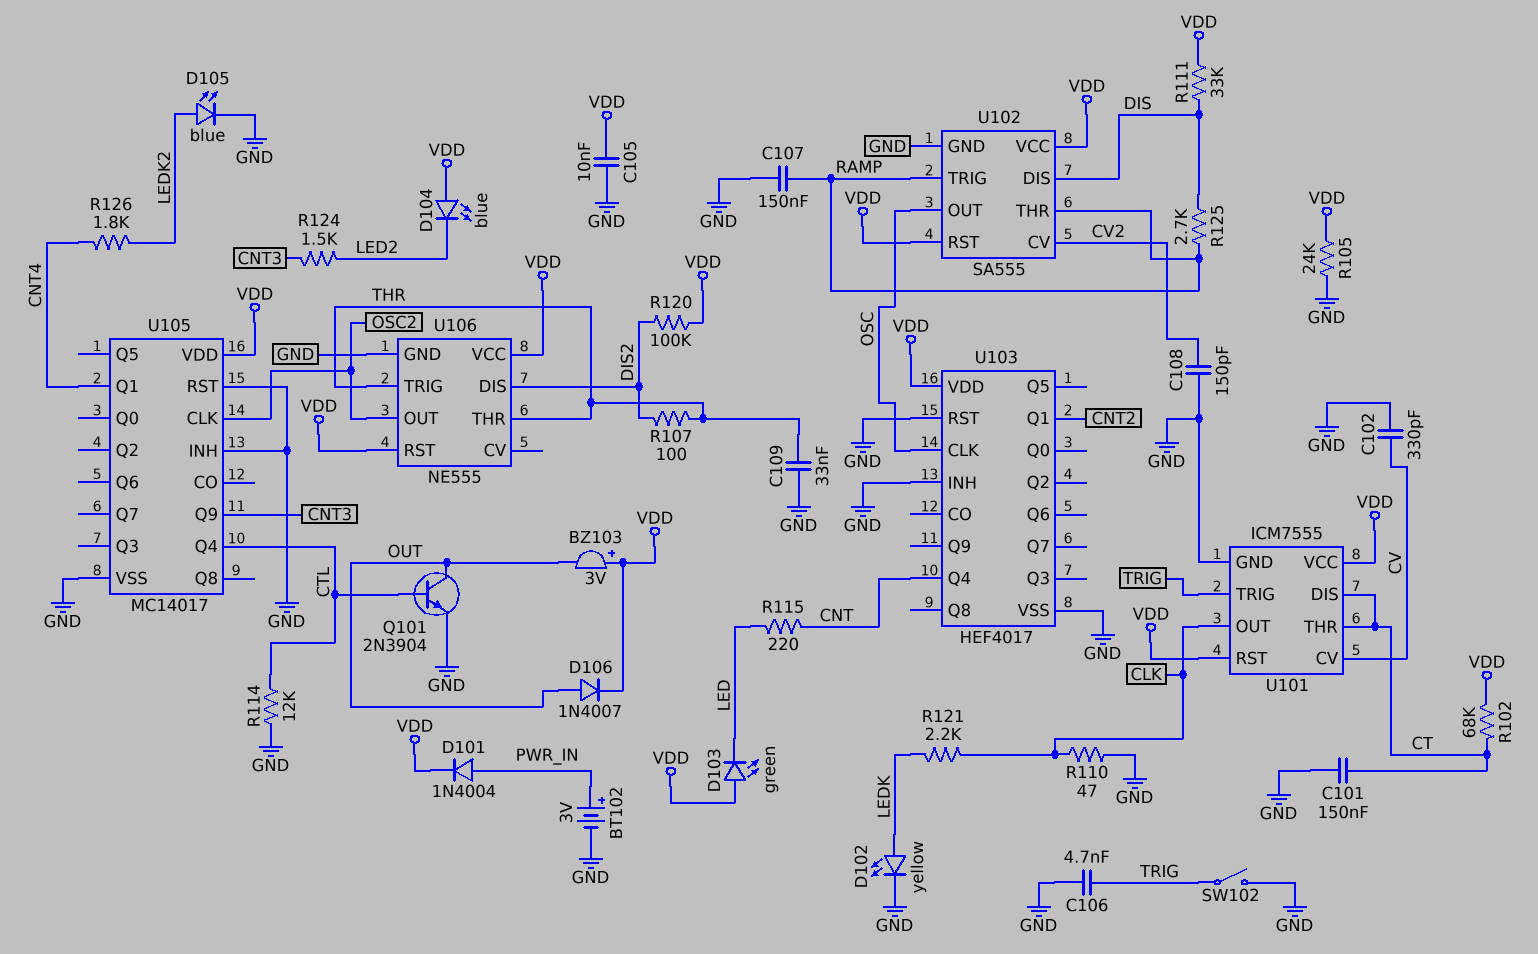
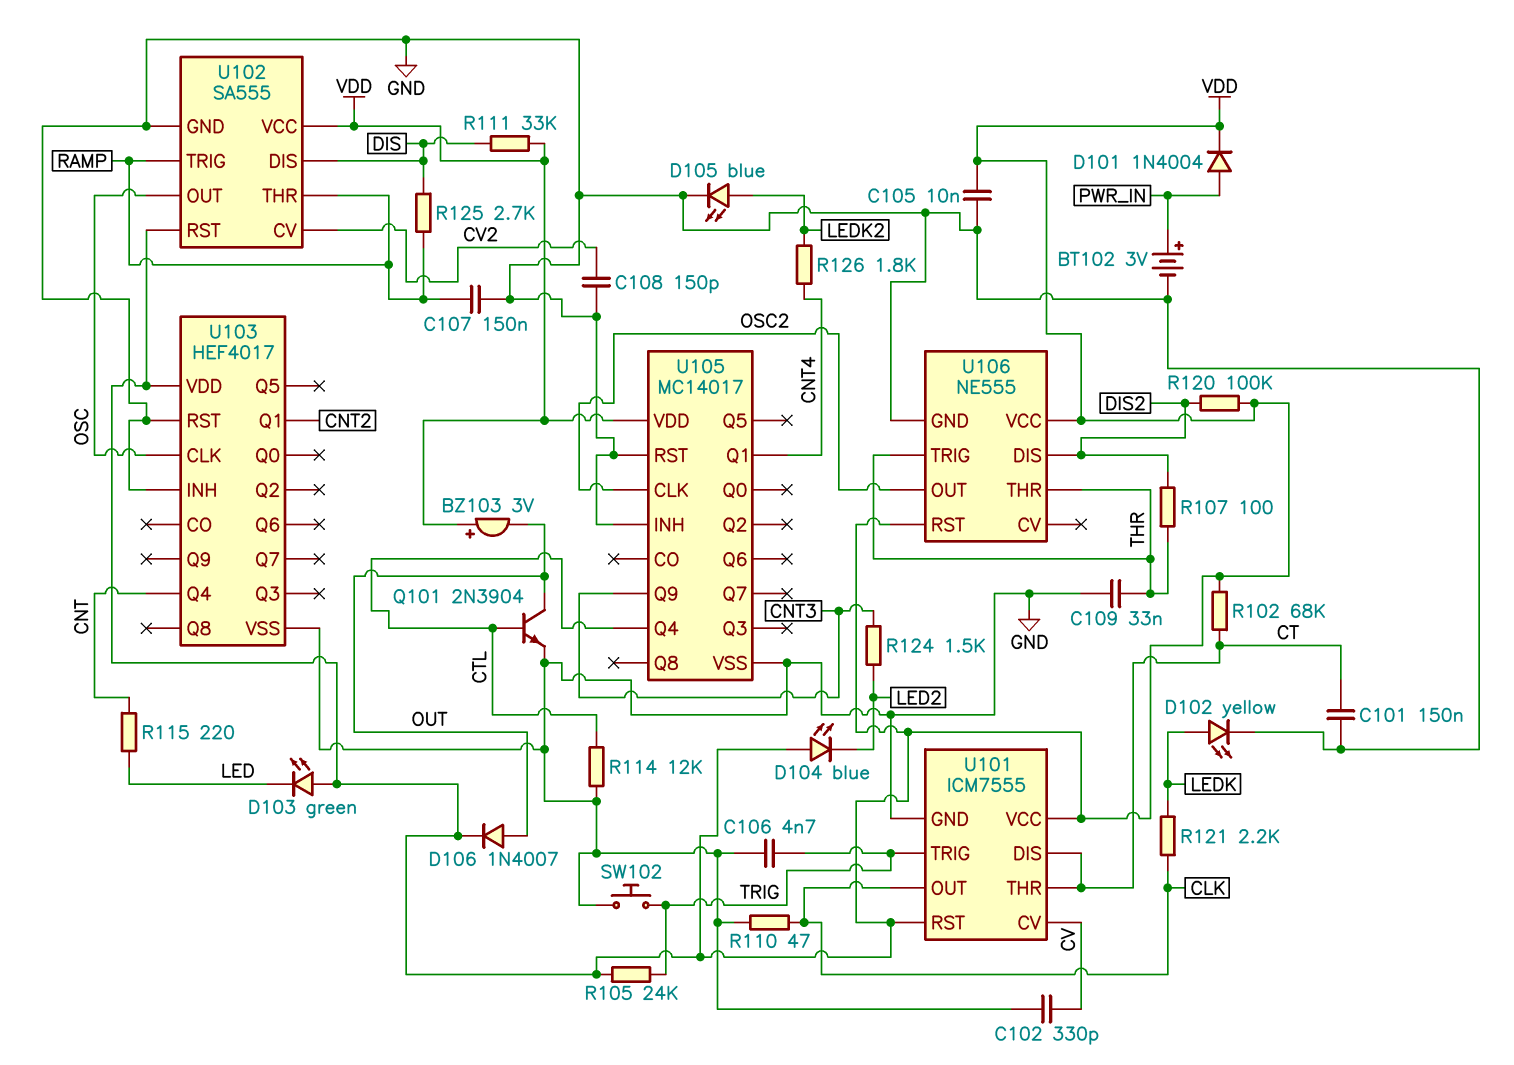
R105: 24k (GND, VDD) -> 24k (TRIG, VDD)
SW102: switch (GND, TRIG) -> button (GND, TRIG)

